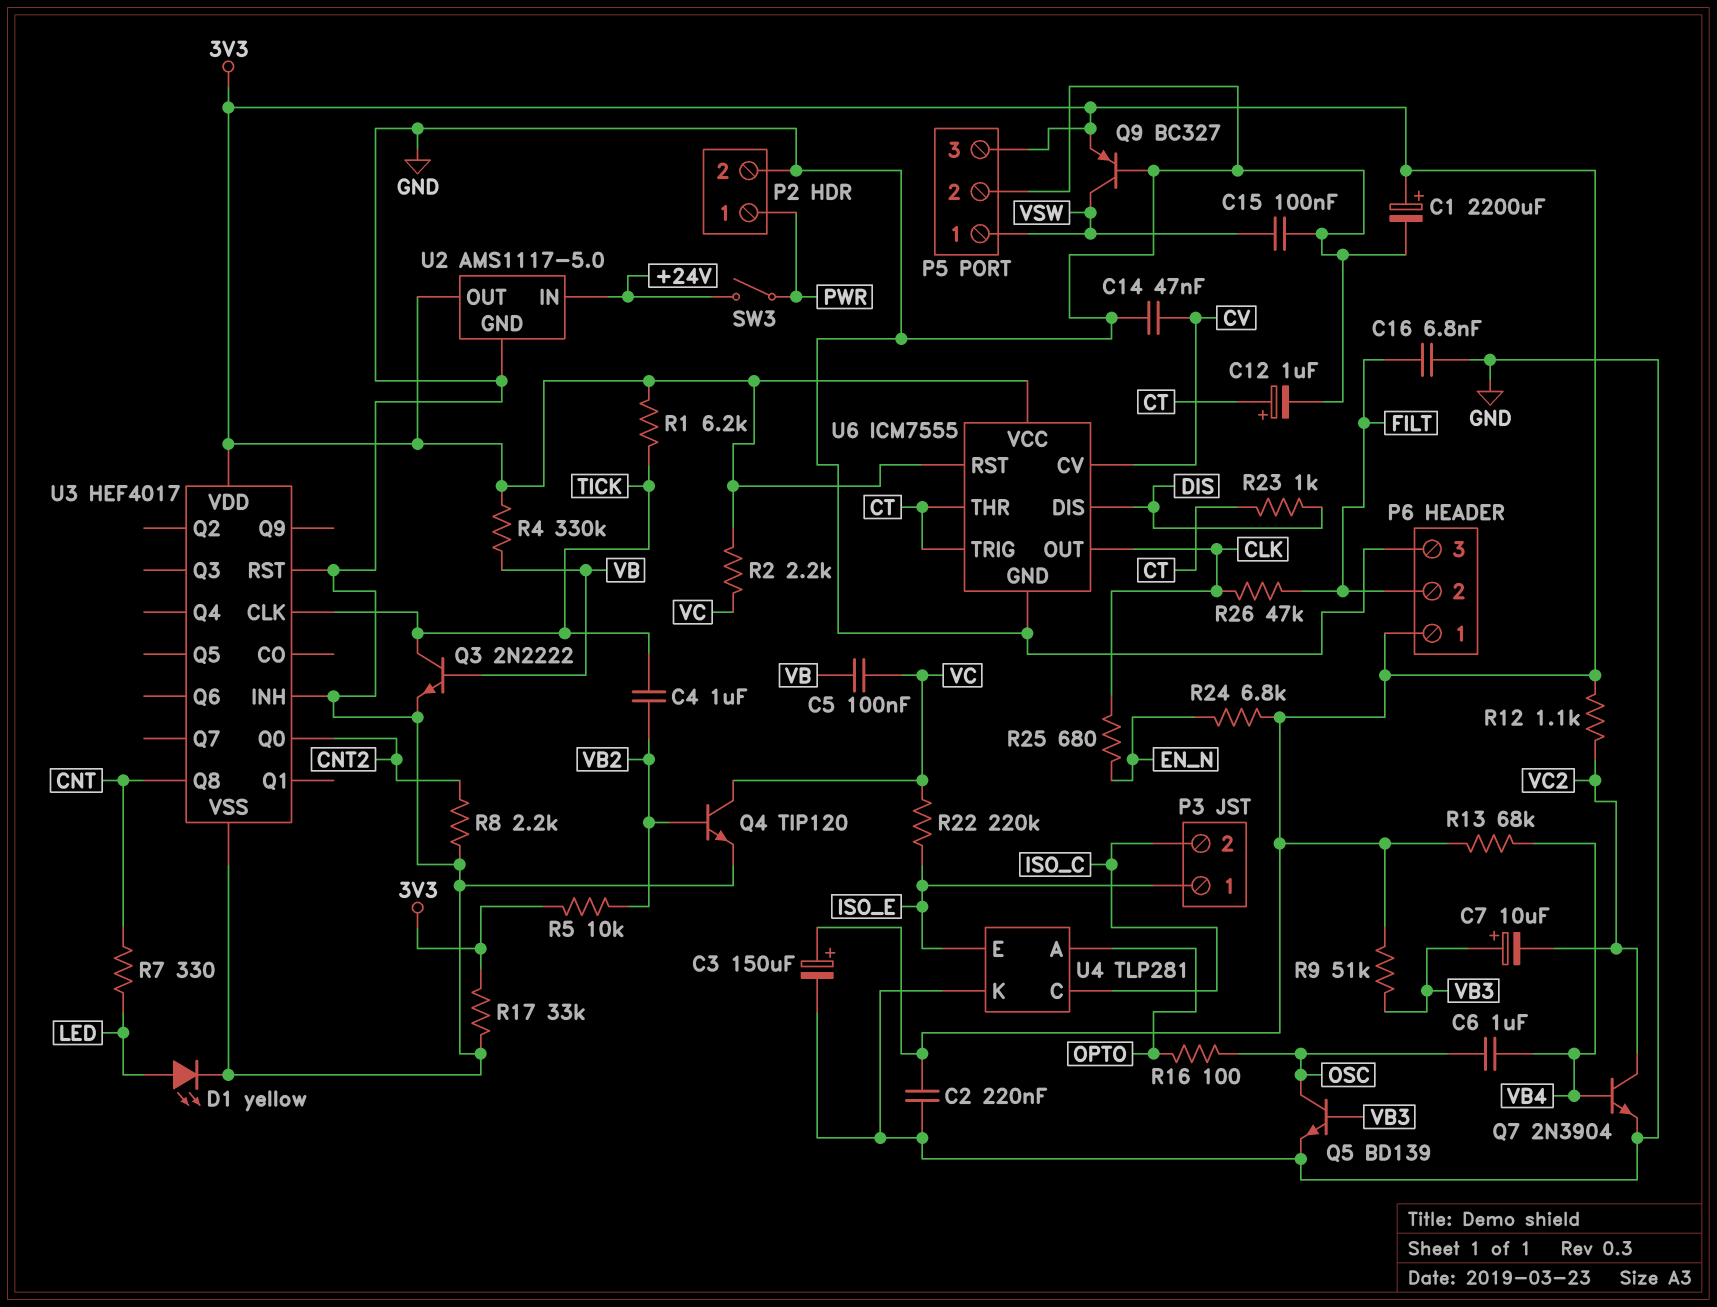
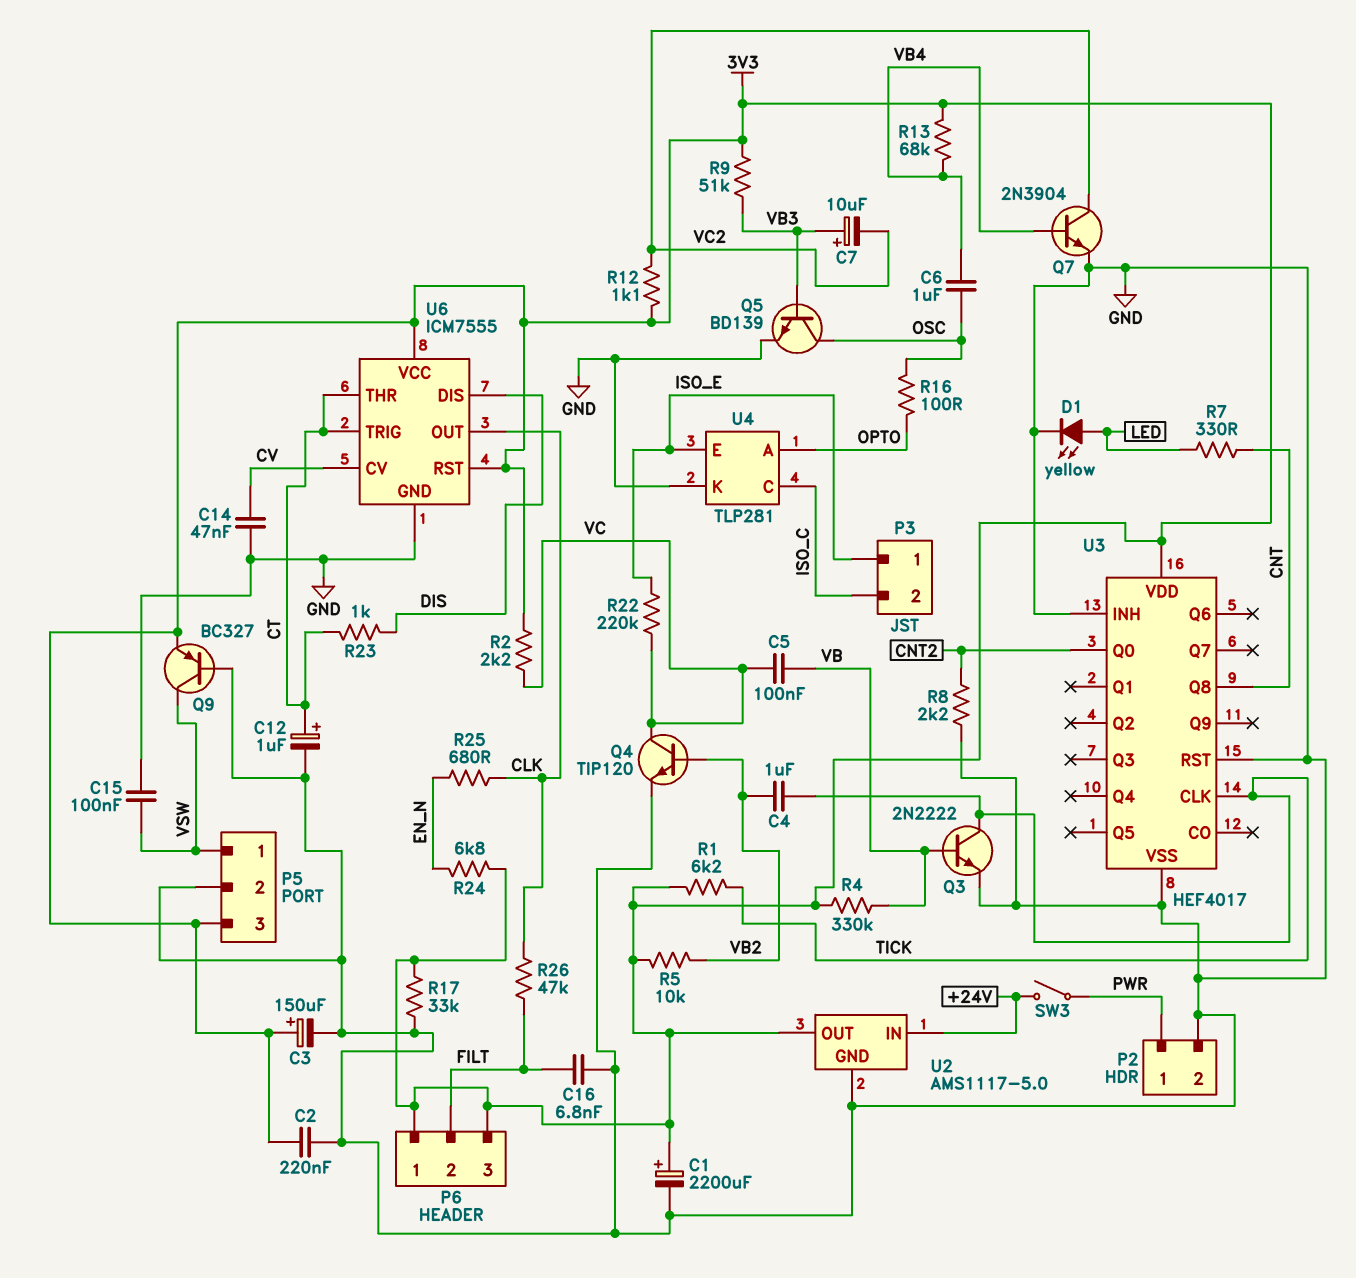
P6 pin 3: GND -> 3V3

